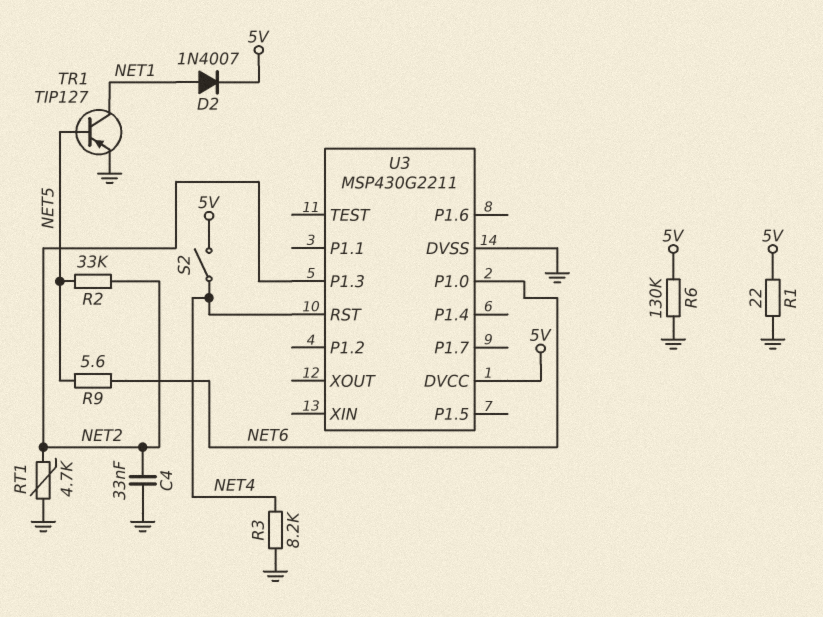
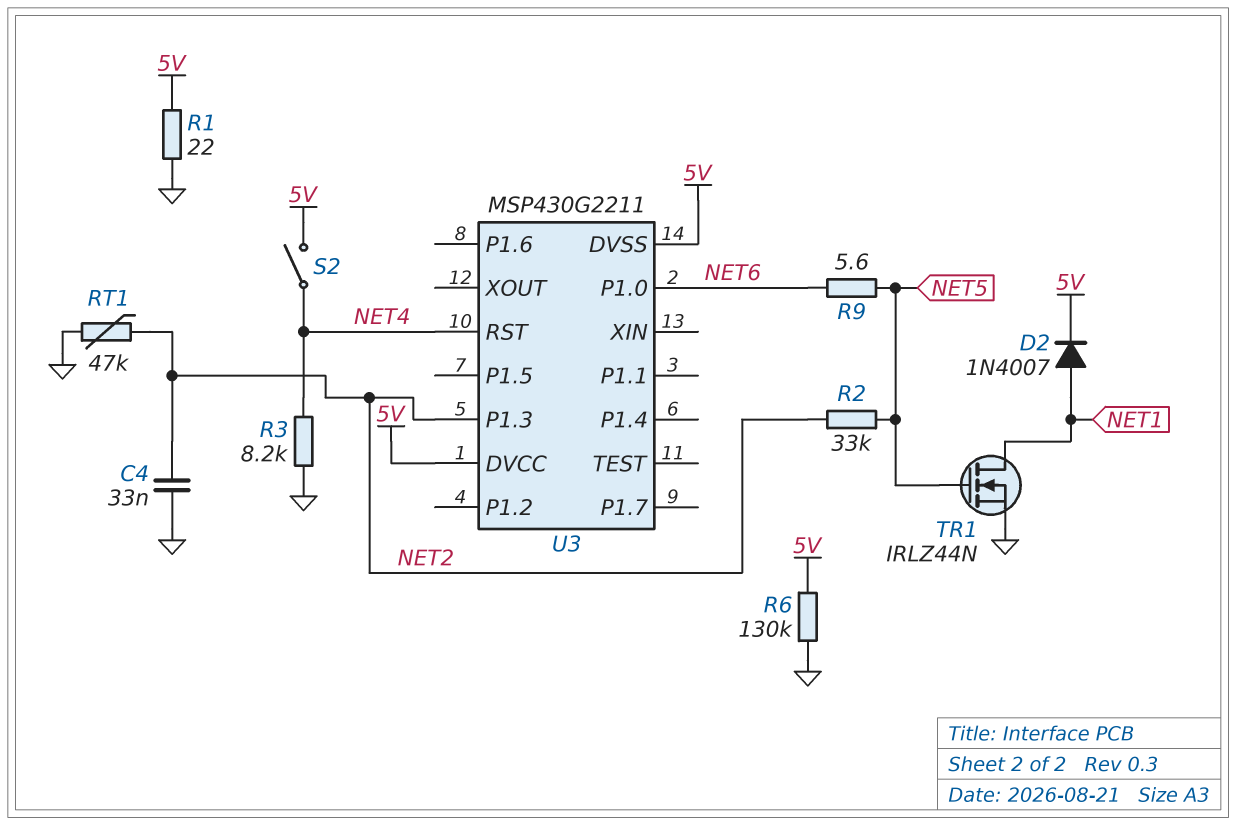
RT1: 4.7k (GND, NET2) -> 47k (GND, NET2)
TR1: PNP TIP127 (B NET5, C NET1, E GND) -> NMOS IRLZ44N (G NET5, D NET1, S GND)
U3 pin DVSS: GND -> 5V

